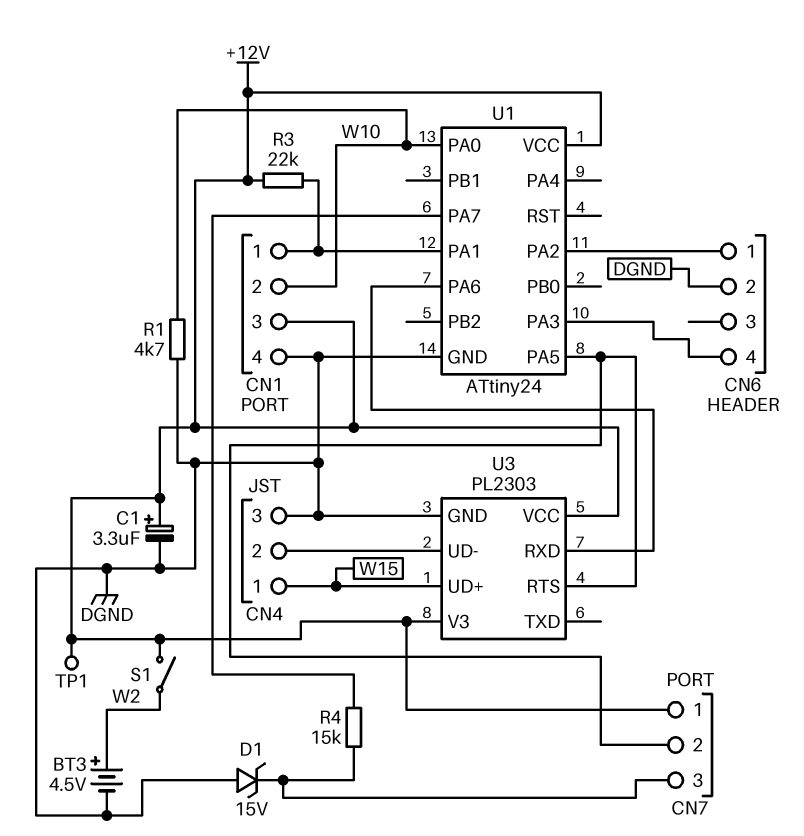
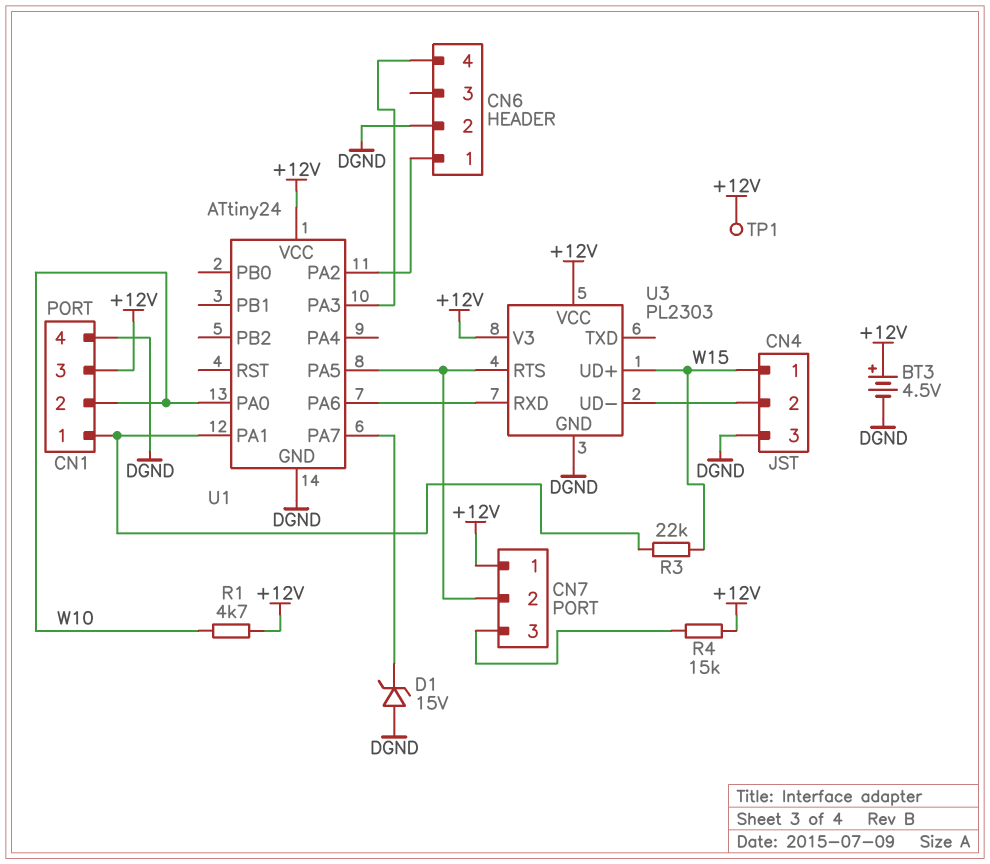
BT3: 4.5V (plus W2, minus DGND) -> 4.5V (plus +12V, minus DGND)
C1: 3.3uF (plus +12V, minus DGND) -> none
D1: zener 15V (A DGND, K CN7/3) -> zener 15V (A DGND, K U1/PA7)
R1: 4.7k (DGND, W10) -> 4.7k (+12V, W10)
R3: 22k (+12V, CN1/1) -> 22k (CN1/1, W15)
R4: 15k (CN7/3, U1/PA7) -> 15k (+12V, CN7/3)
S1: switch (+12V, W2) -> none

